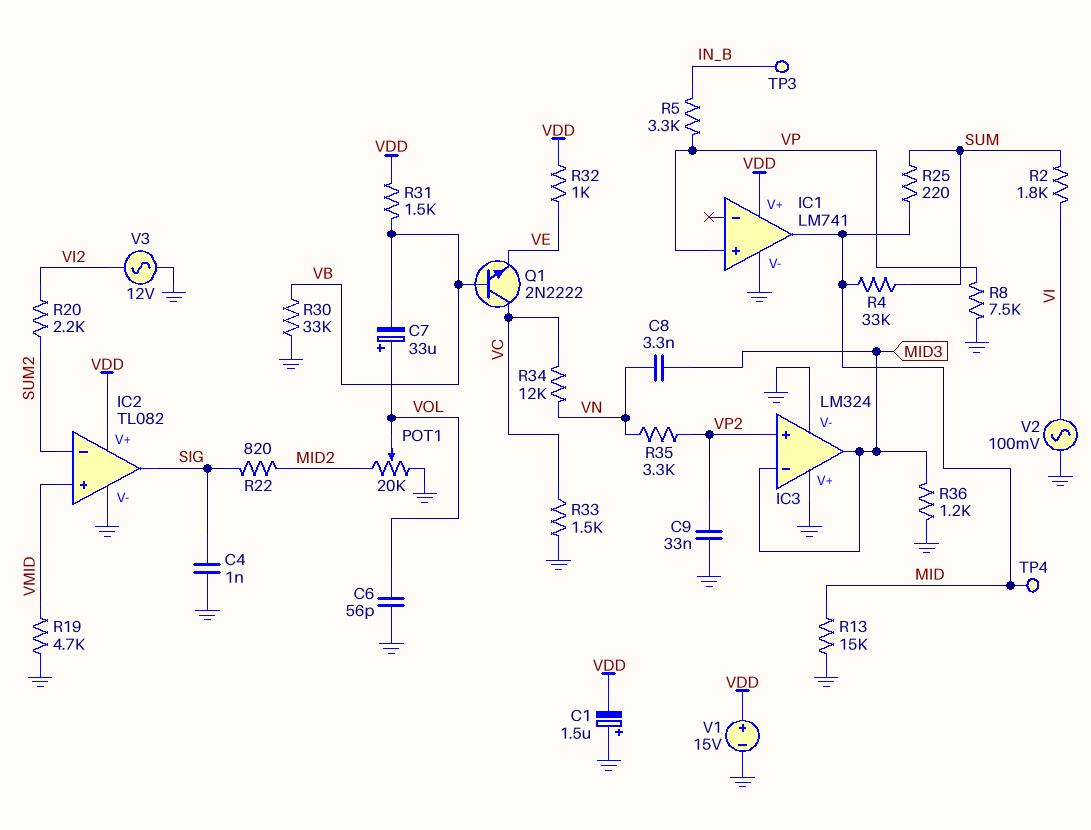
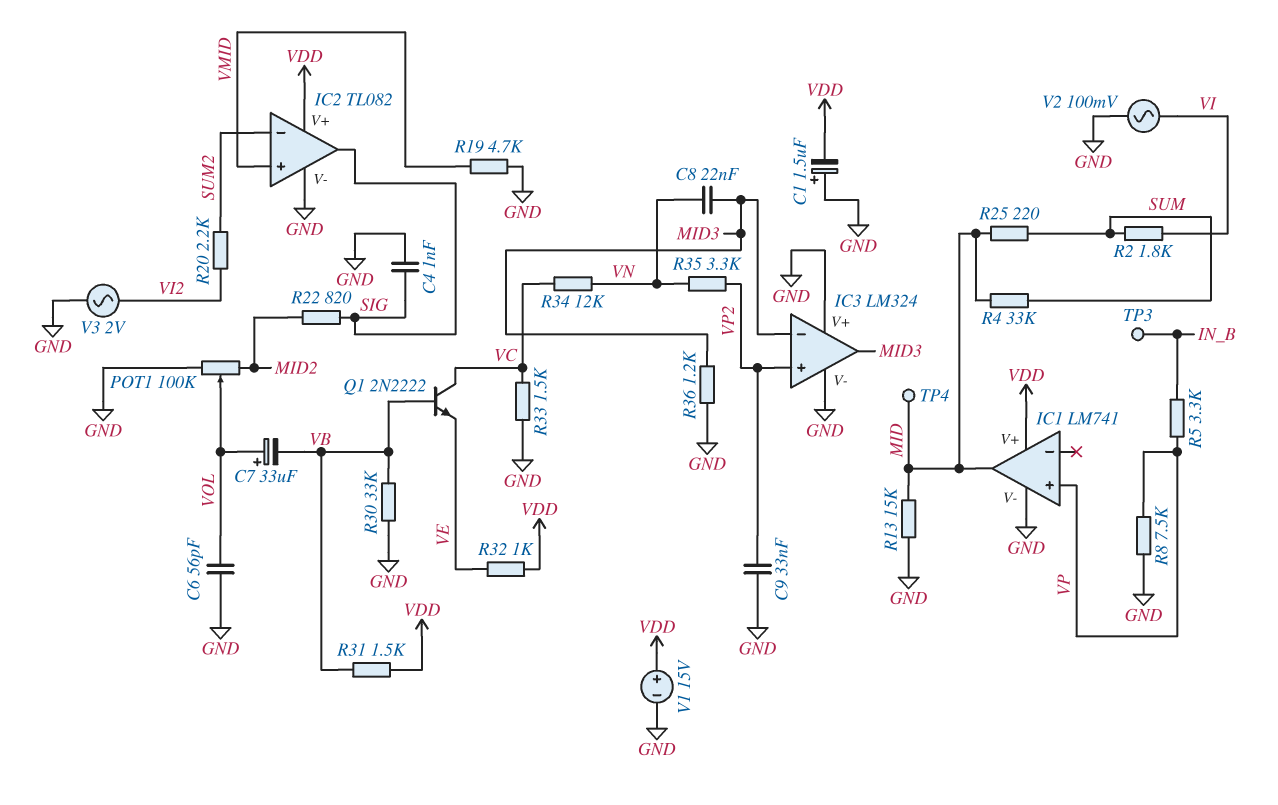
C8: 3.3nF (MID3, VN) -> 22nF (MID3, VN)
POT1: 20k (GND, MID2, wiper VOL) -> 100k (GND, MID2, wiper VOL)
V3: AC 12V (GND, VI2) -> AC 2V (GND, VI2)

